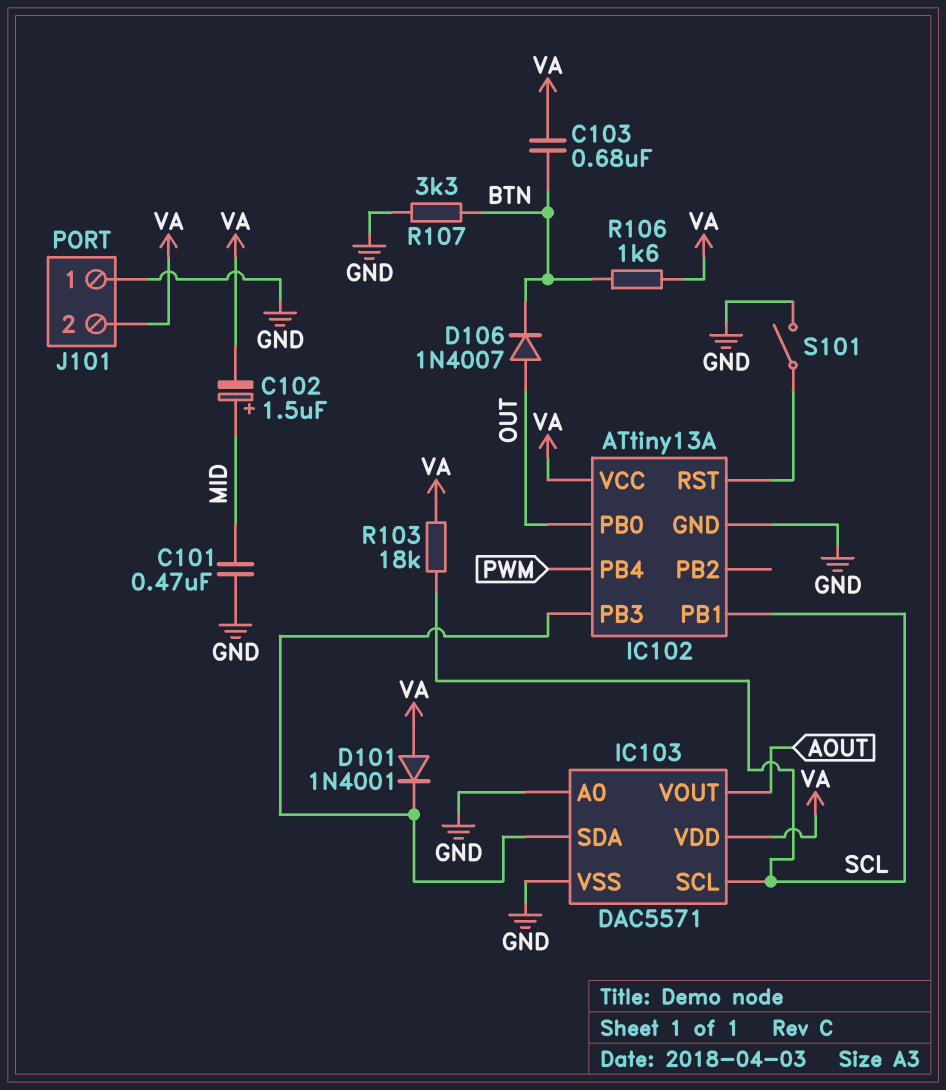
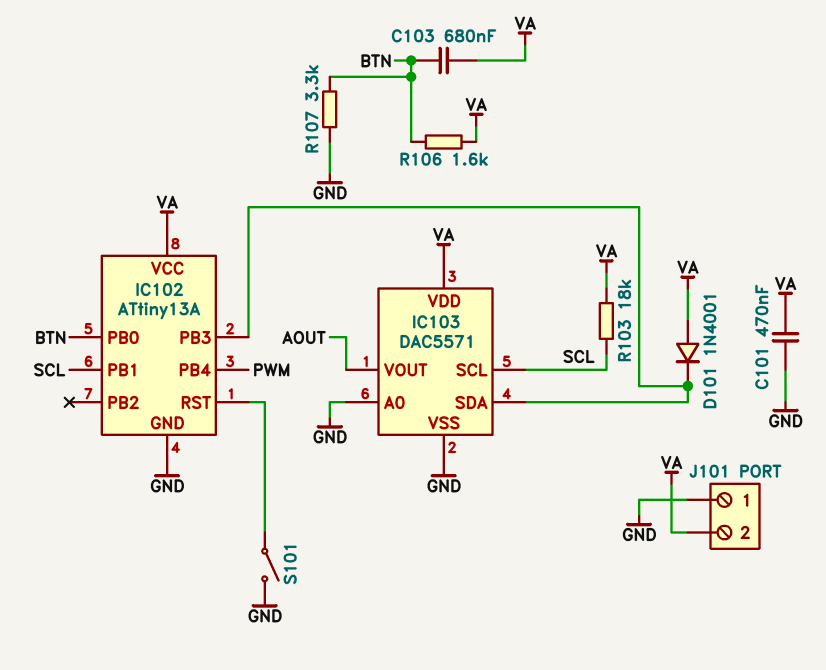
C101: 470nF (GND, MID) -> 470nF (GND, VA)
C102: 1.5uF (plus MID, minus VA) -> none
D106: diode 1N4007 (A OUT, K BTN) -> none
IC102 pin PB0: OUT -> BTN

